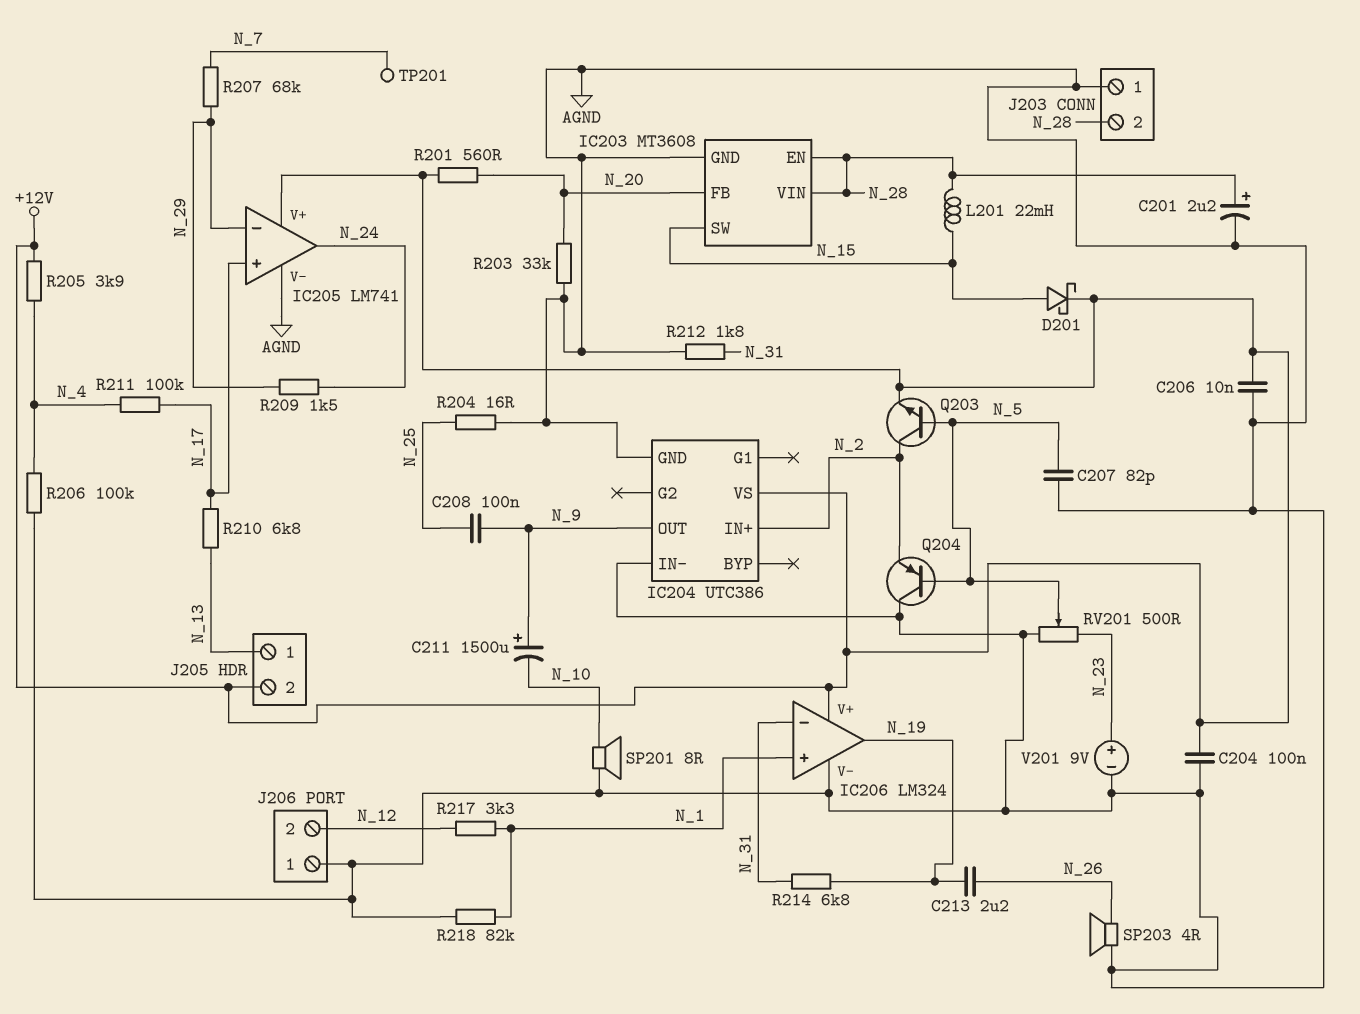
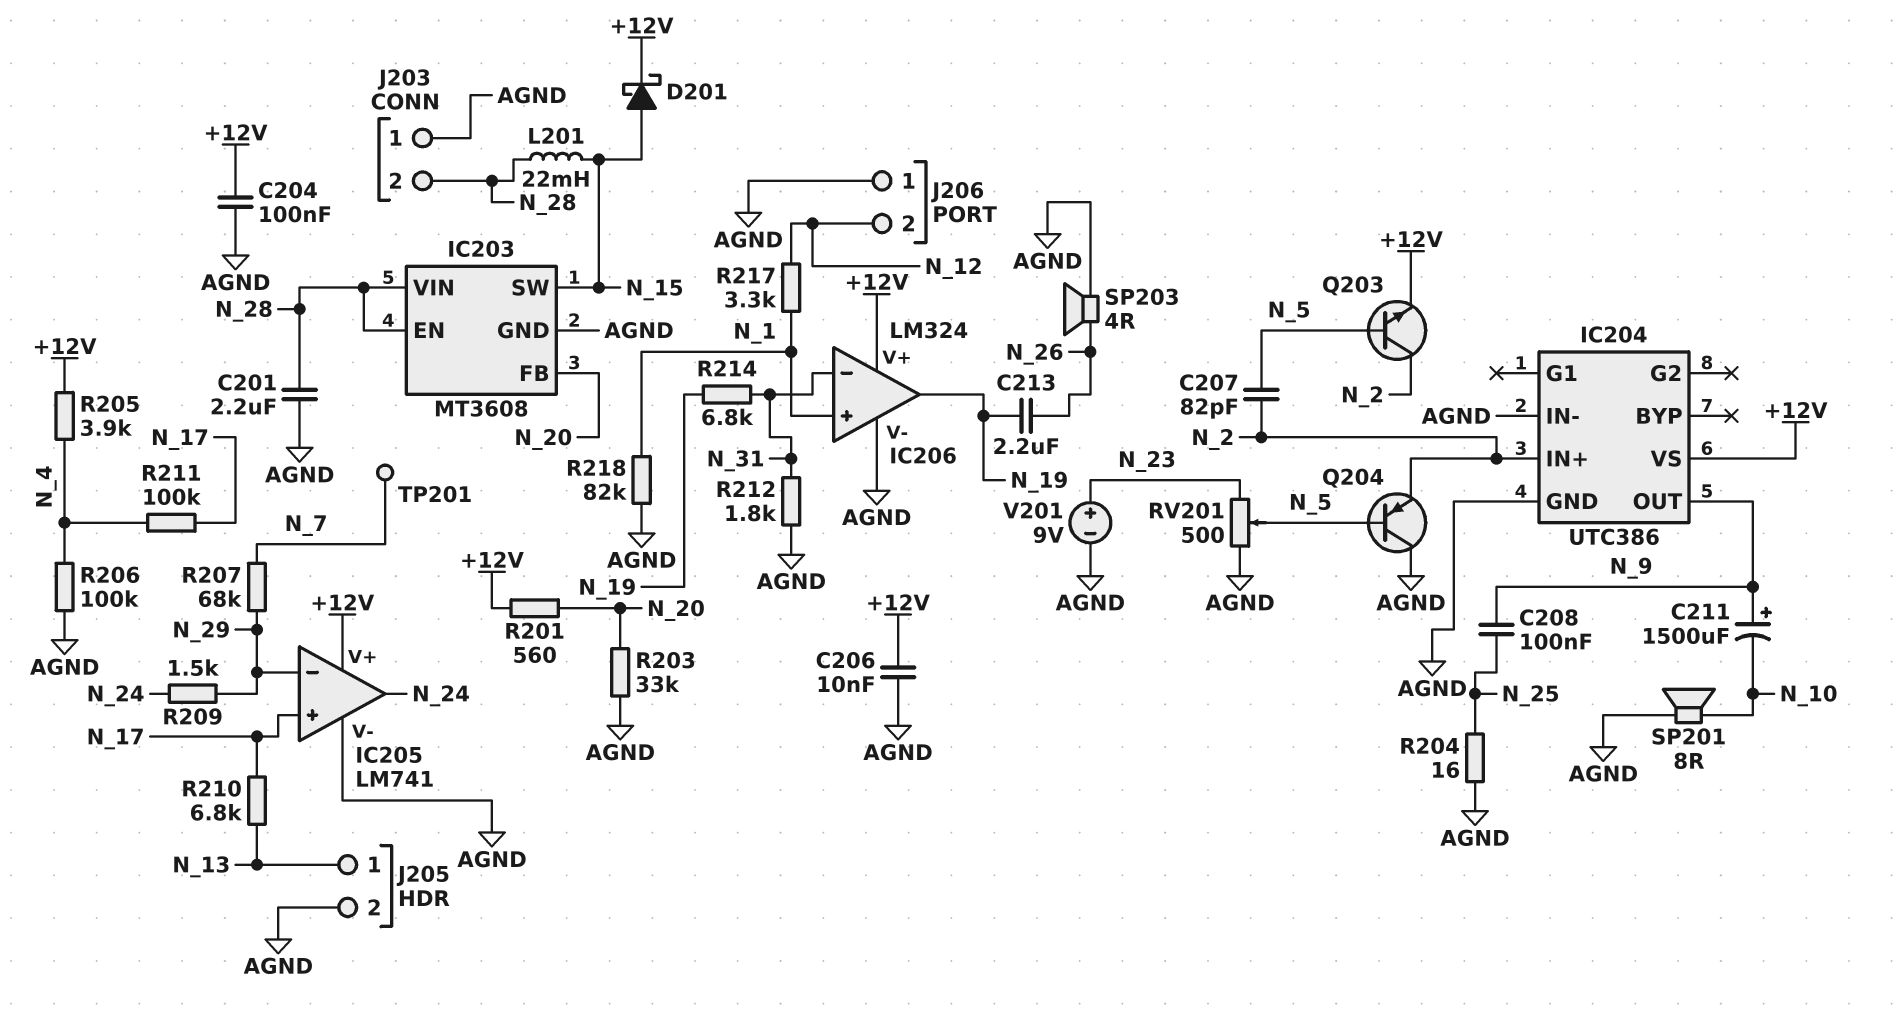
C201: 2.2uF (plus N_28, minus AGND) -> 2.2uF (AGND, N_28)
C207: 82pF (AGND, N_5) -> 82pF (N_2, N_5)
J205 pin 2: +12V -> AGND

